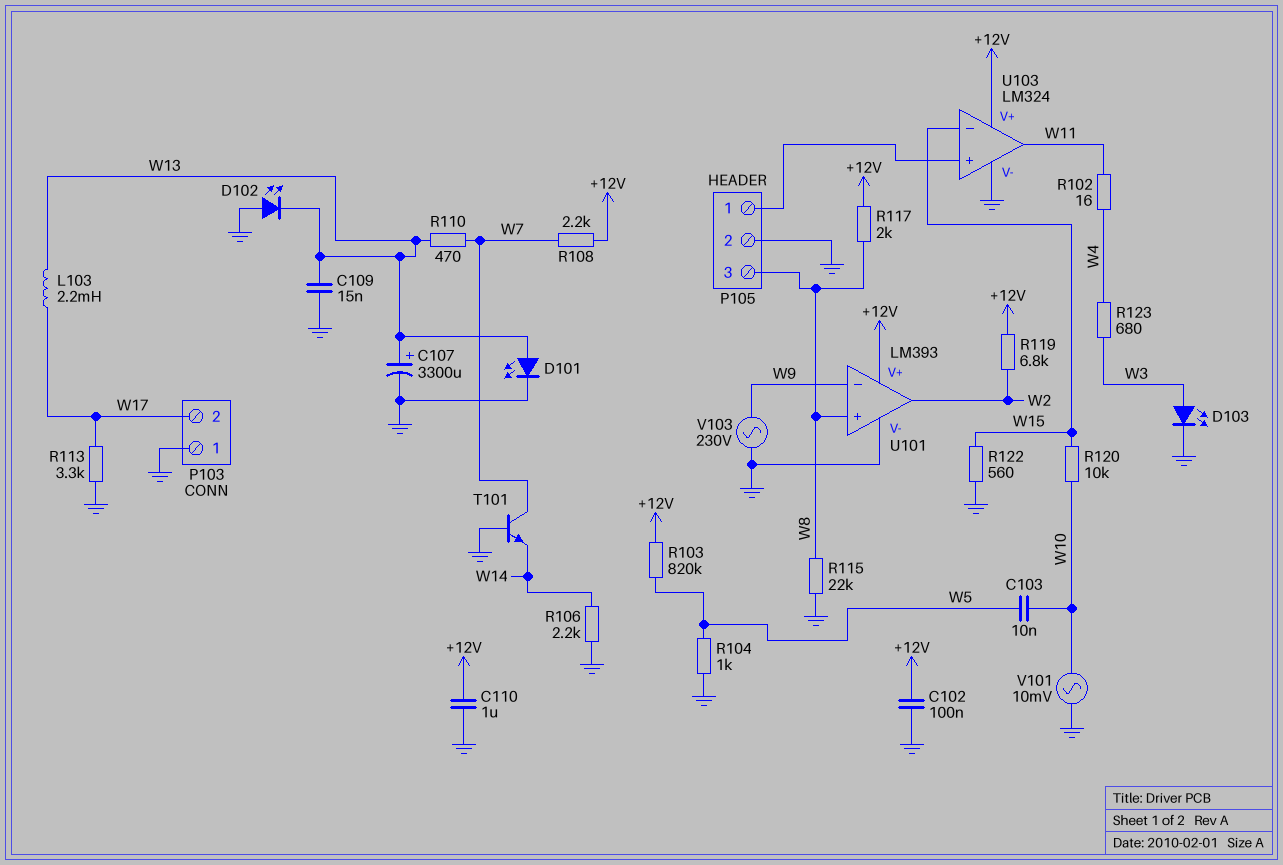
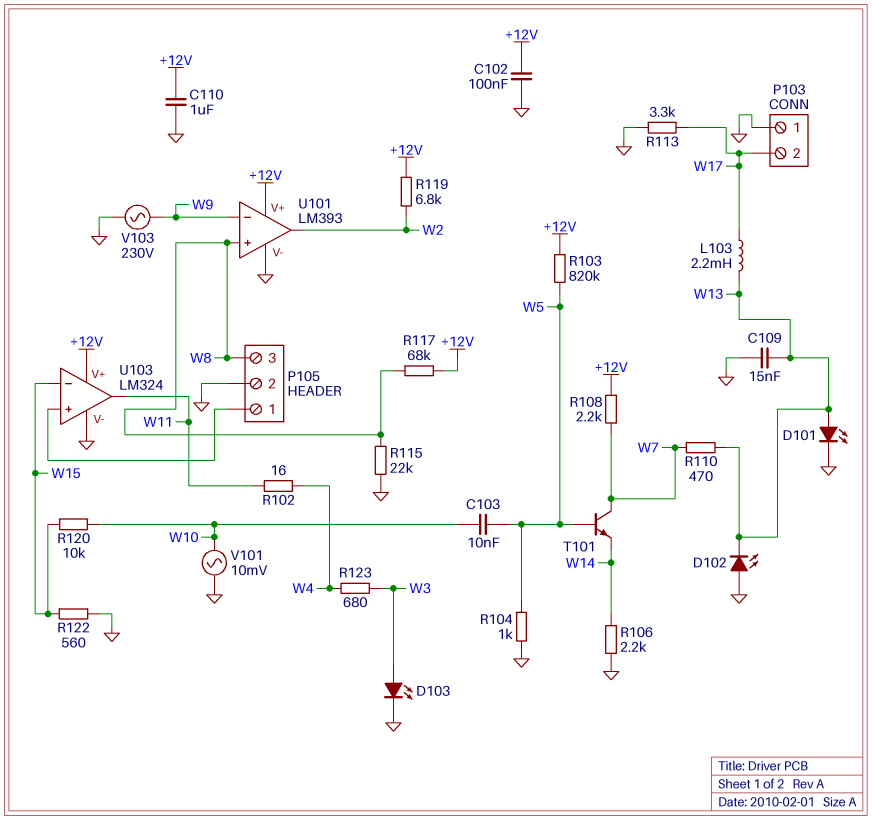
C107: 3300uF (plus W13, minus GND) -> none
R117: 2k (+12V, W8) -> 68k (+12V, W8)
T101: NPN (B GND, C W7, E W14) -> NPN (B W5, C W7, E W14)

